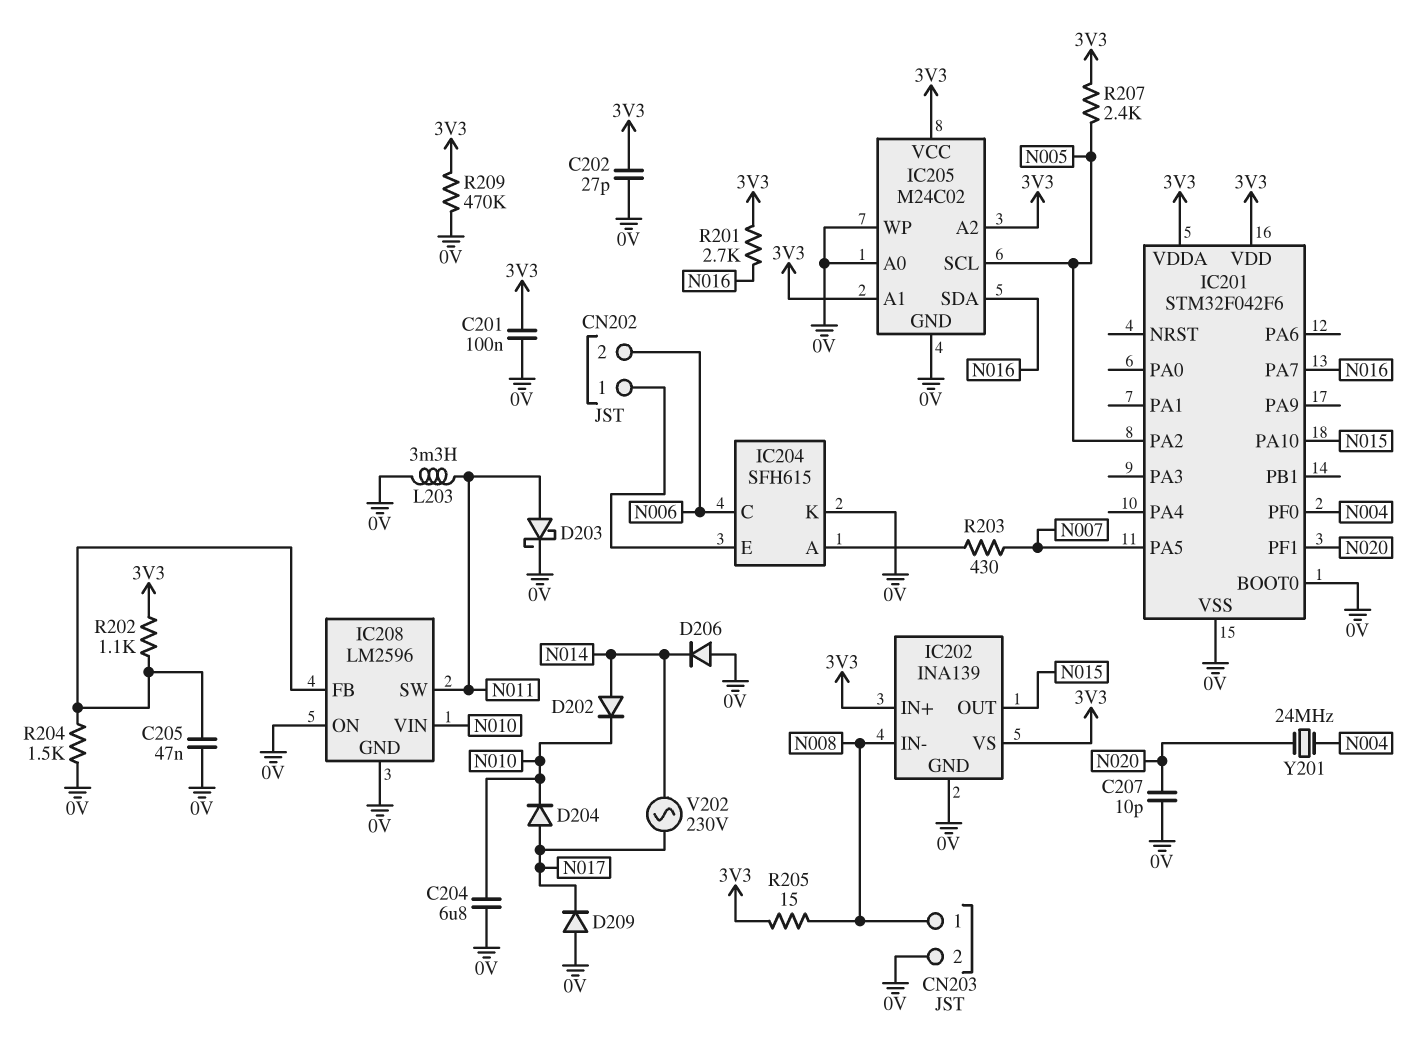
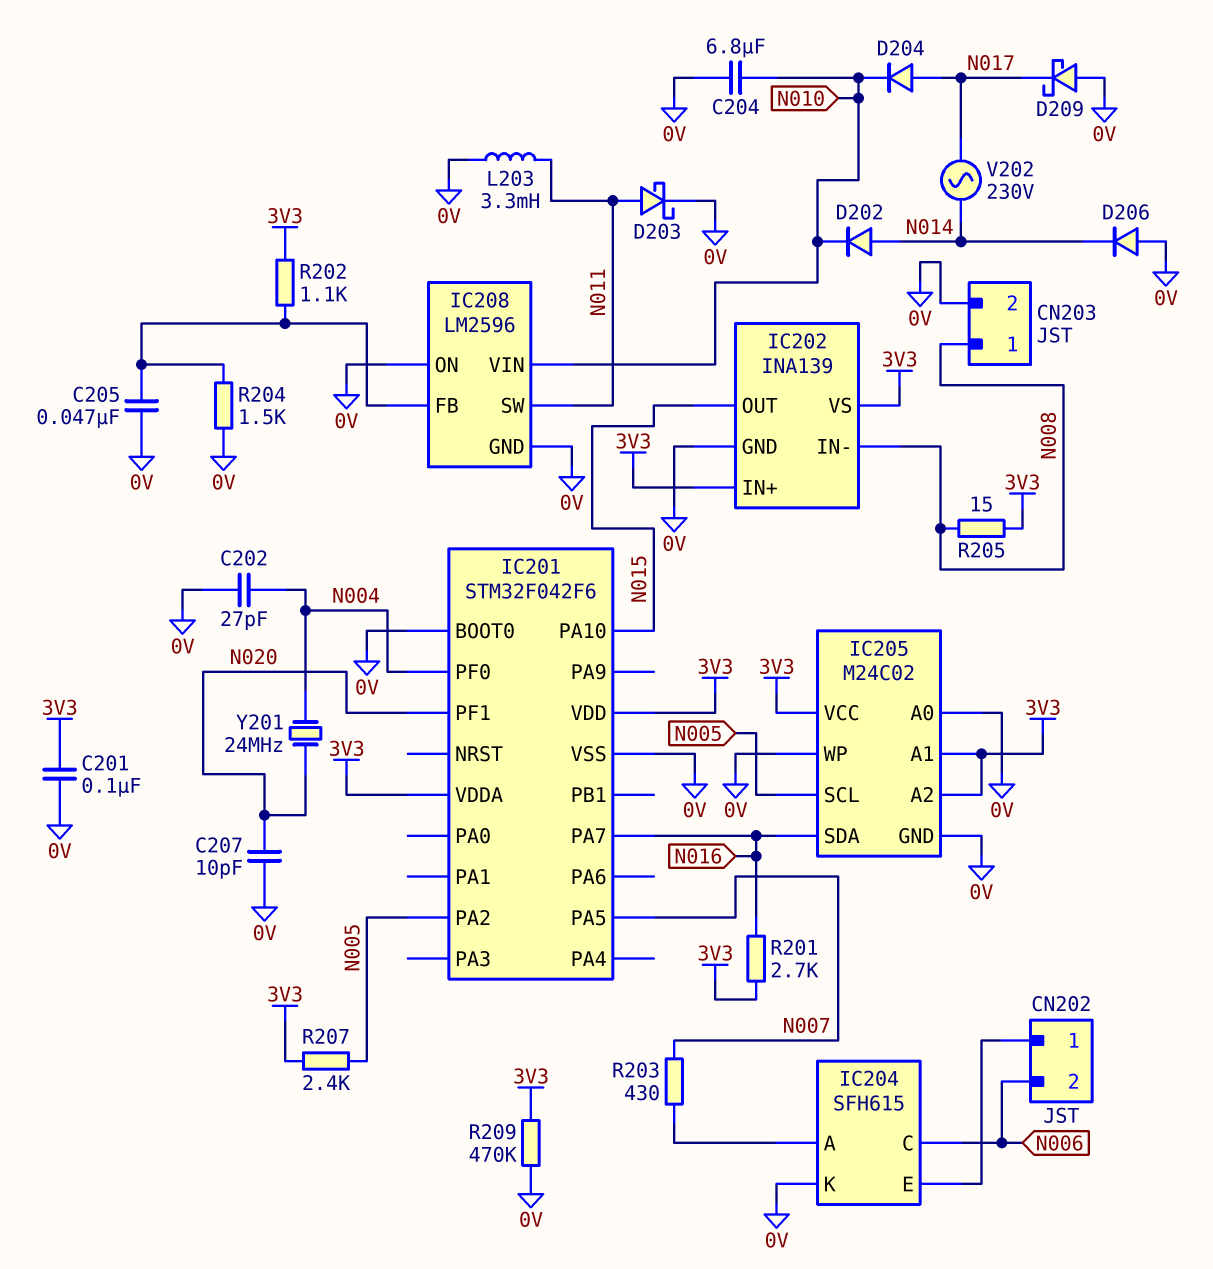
C202: 27pF (0V, 3V3) -> 27pF (0V, N004)
D209: diode (A 0V, K N017) -> schottky (A 0V, K N017)

